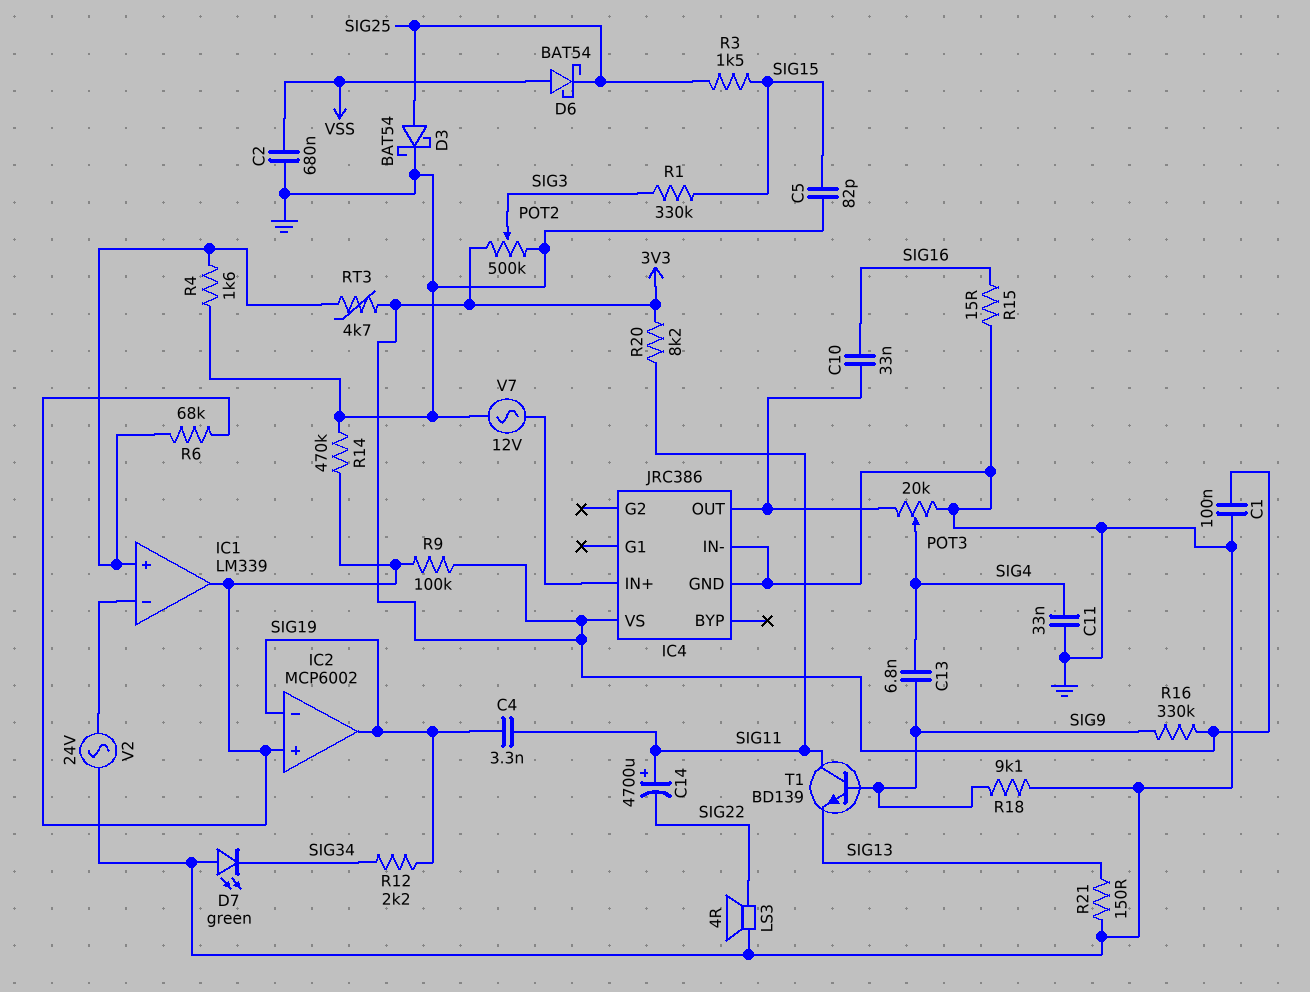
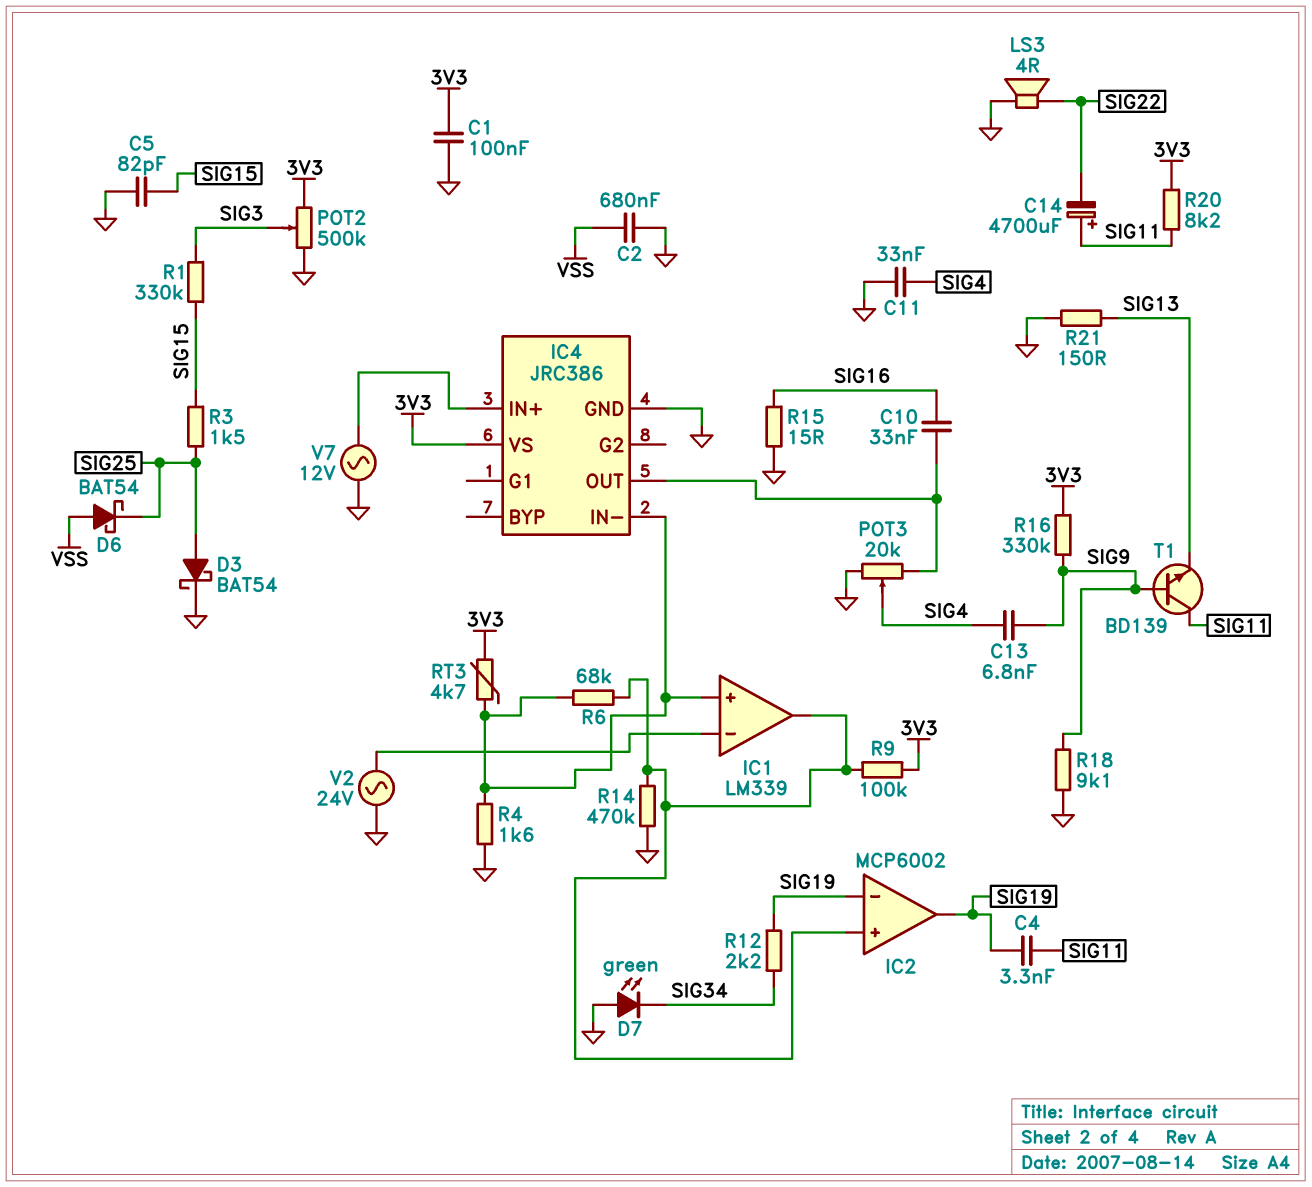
IC4 pin IN-: GND -> IC1/in+

